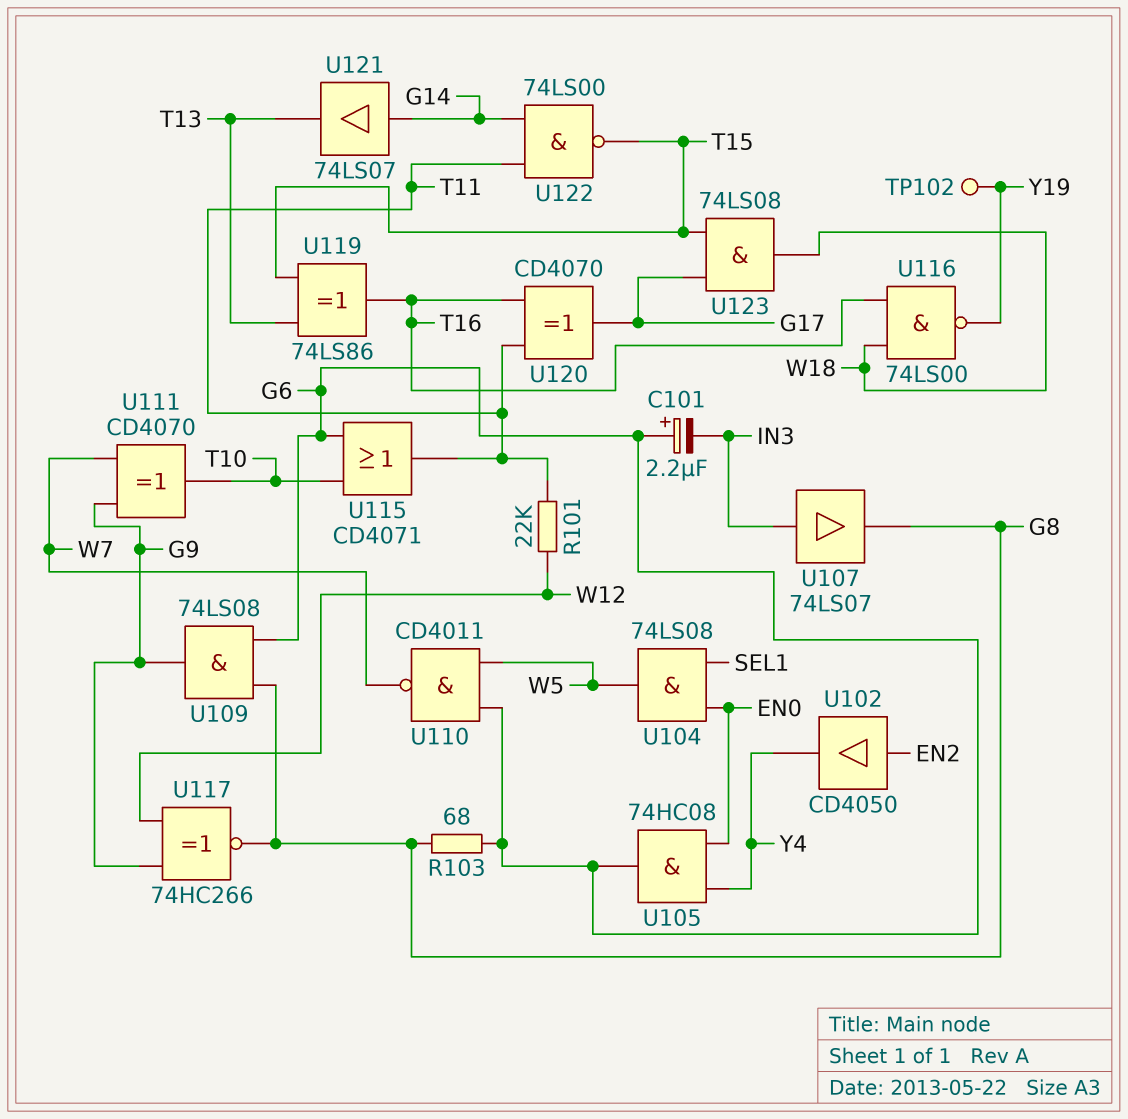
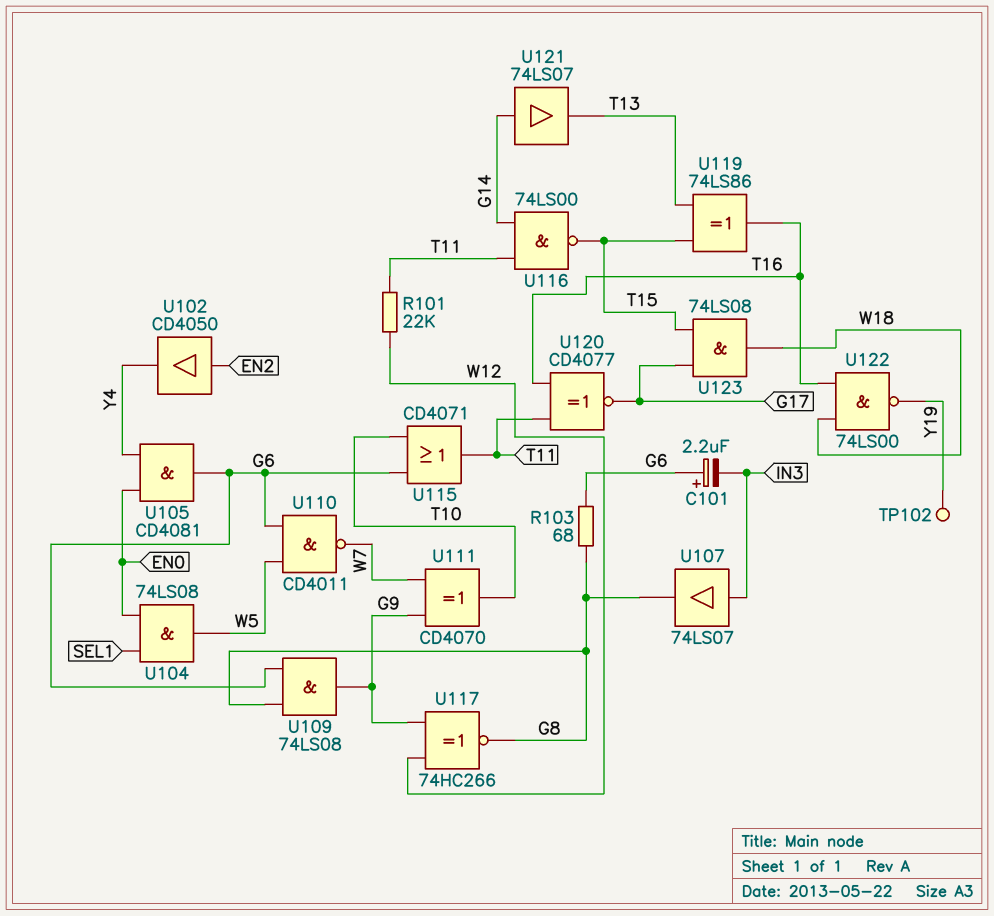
U105: AND 74HC08 (in EN0, in Y4, out G6) -> AND CD4081 (in EN0, in Y4, out G6)
U116: NAND 74LS00 (in T16, in W18, out Y19) -> NAND 74LS00 (in G14, in T11, out T15)
U120: XOR CD4070 (in T11, in T16, out G17) -> XNOR CD4077 (in T11, in T16, out G17)
U122: NAND 74LS00 (in G14, in T11, out T15) -> NAND 74LS00 (in T16, in W18, out Y19)

